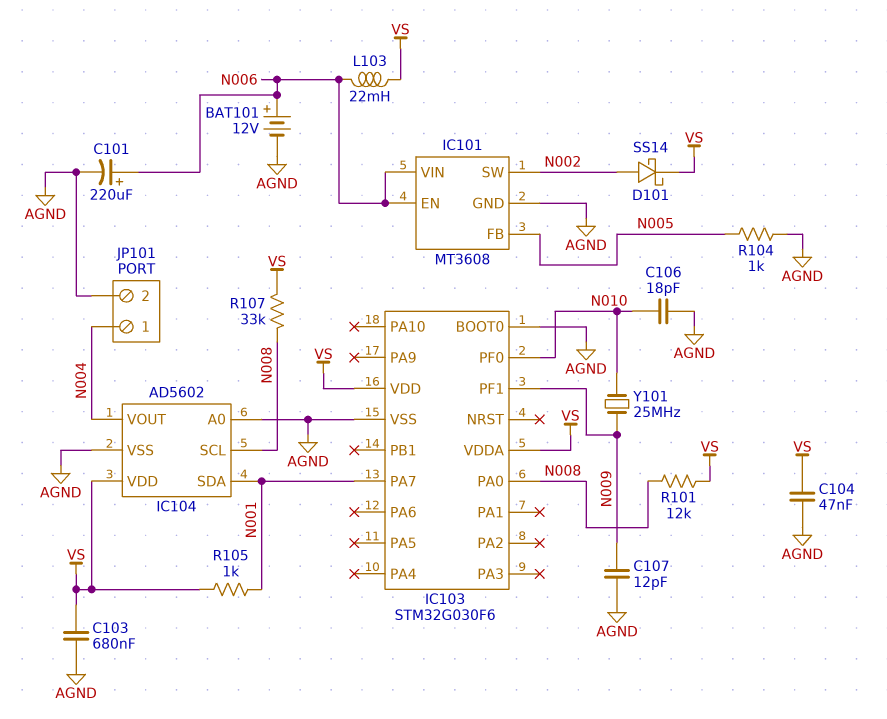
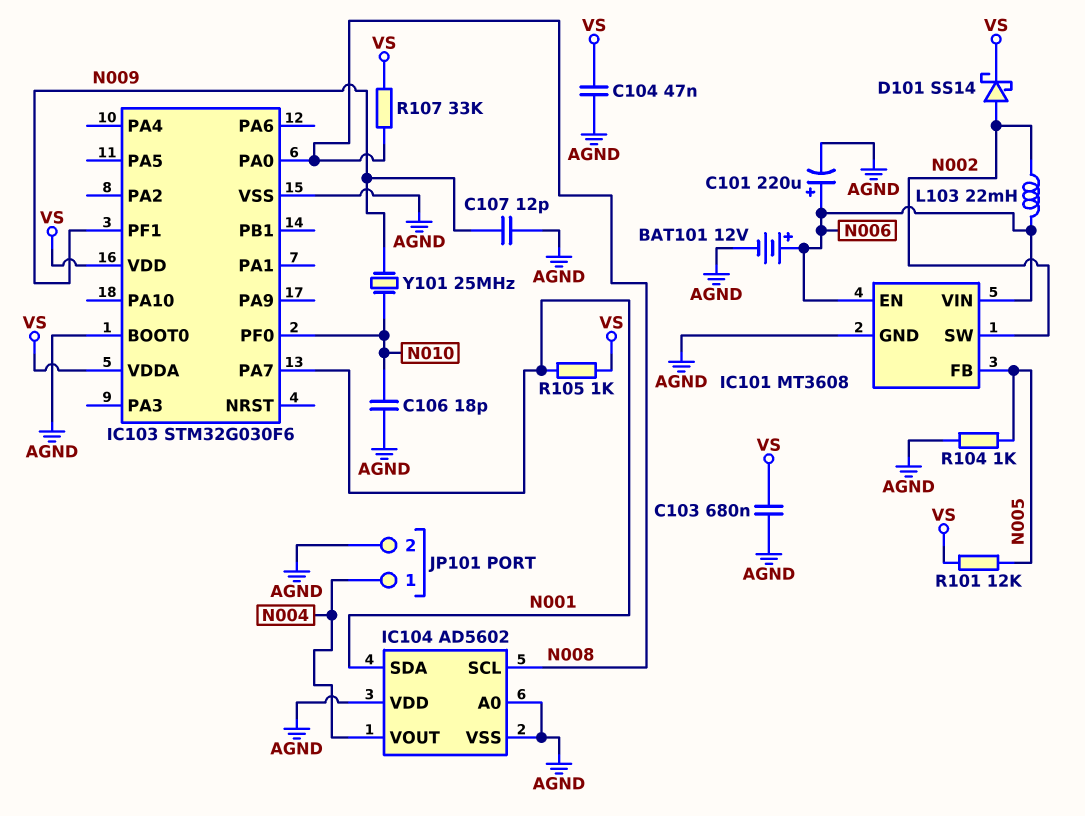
IC104 pin VDD: VS -> AGND
L103: 22mH (N006, VS) -> 22mH (N002, N006)
R101: 12k (N008, VS) -> 12k (N005, VS)

